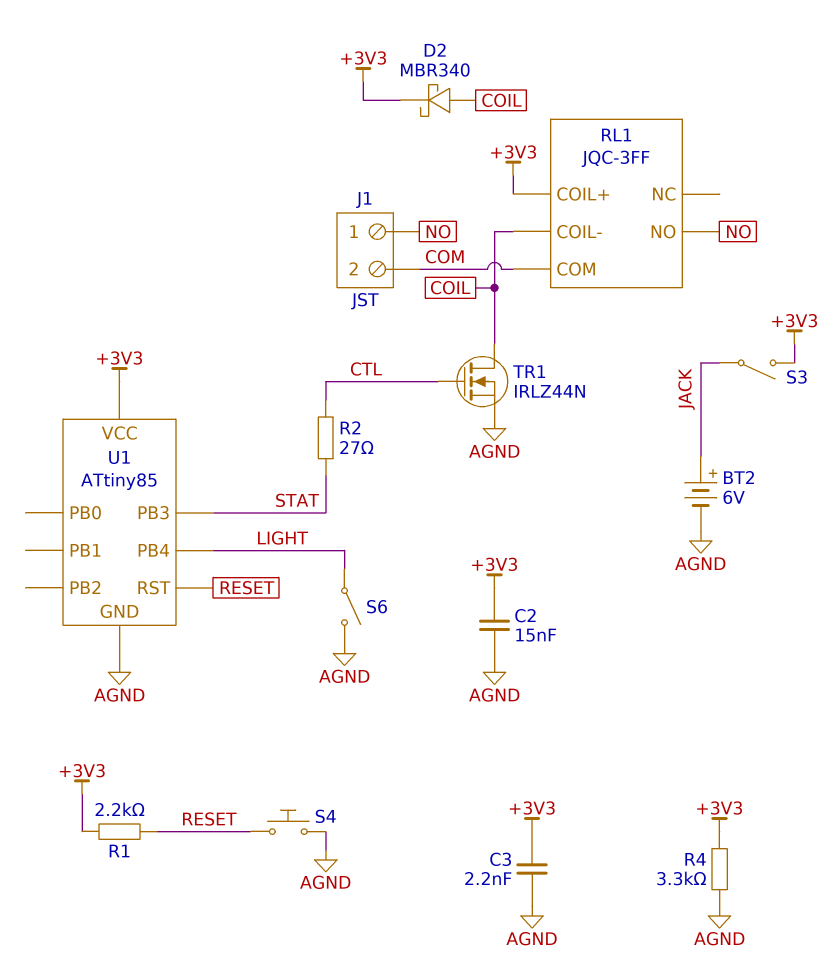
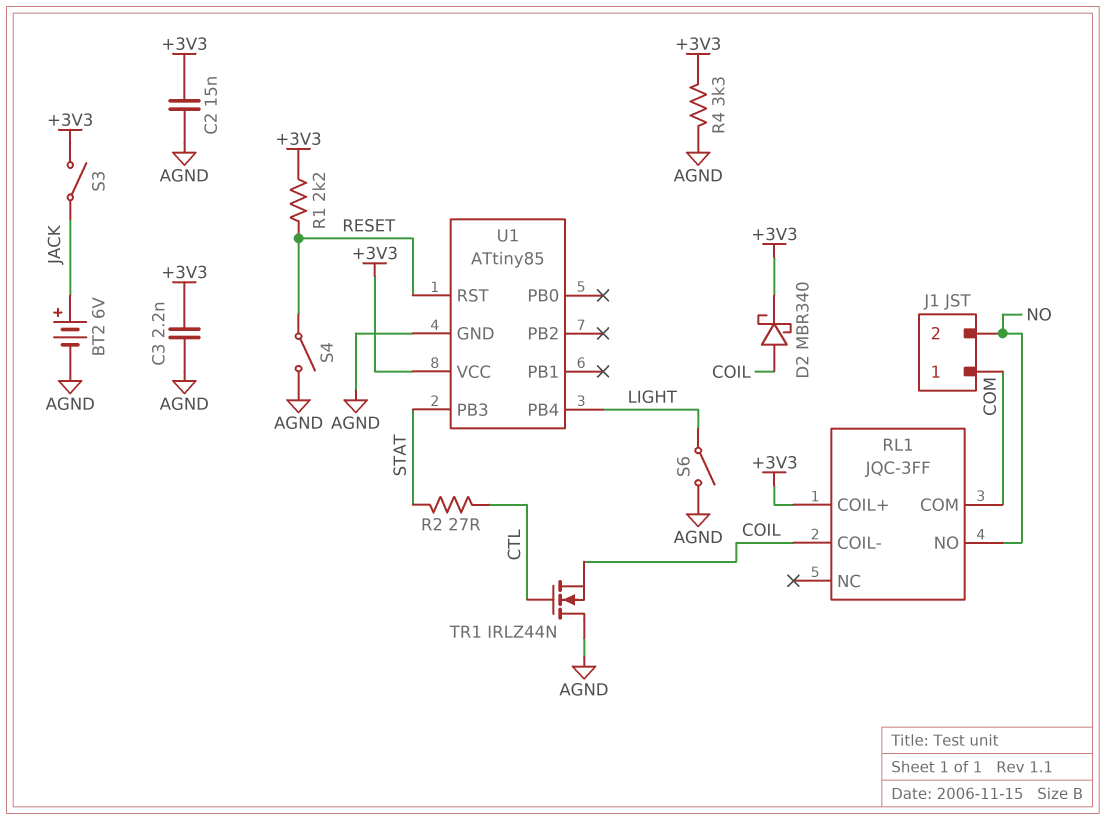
J1 pin 1: NO -> COM
J1 pin 2: COM -> NO
S4: button (AGND, RESET) -> switch (AGND, RESET)
TR1: NMOS IRLZ44N (G CTL, D COIL, S AGND) -> NMOS IRLZ44N (G CTL, D AGND, S COIL)

